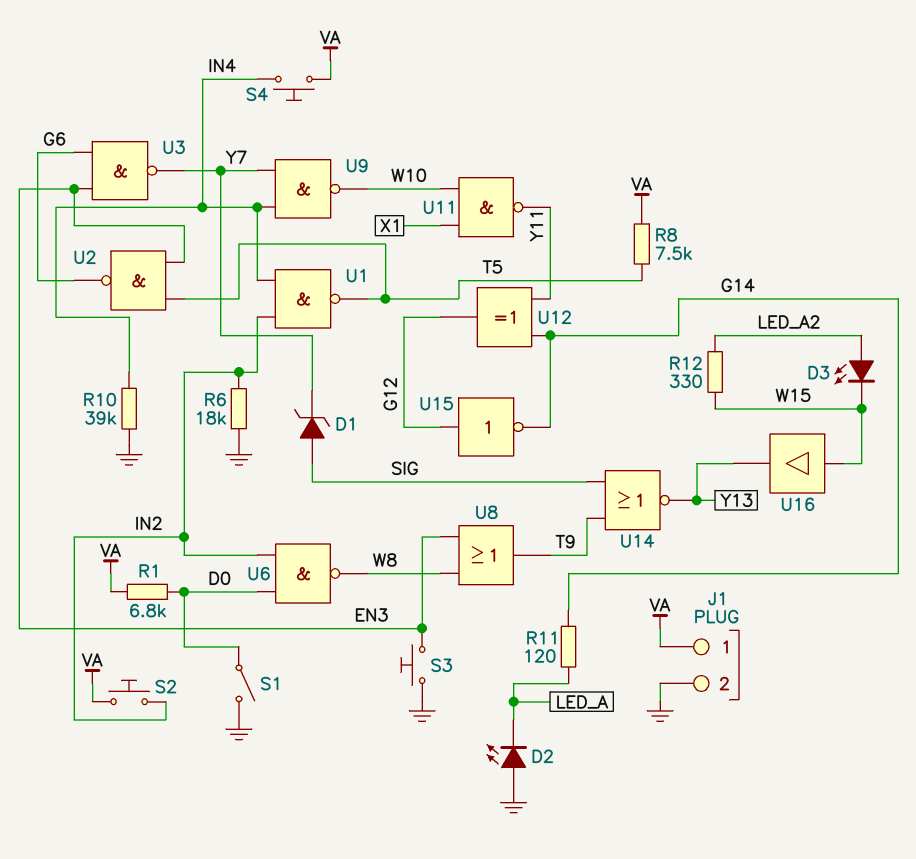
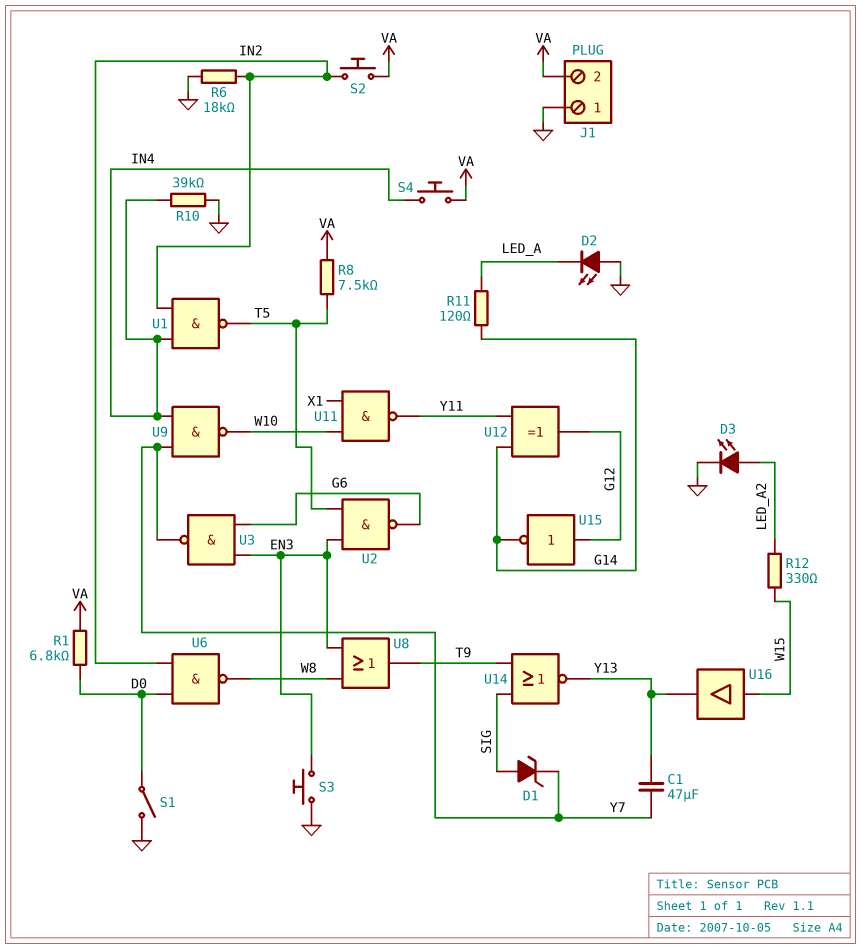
C1: none -> 47uF (Y7, Y13)
D3: LED (A LED_A2, K W15) -> LED (A LED_A2, K GND)
J1 pin 1: VA -> GND
J1 pin 2: GND -> VA

